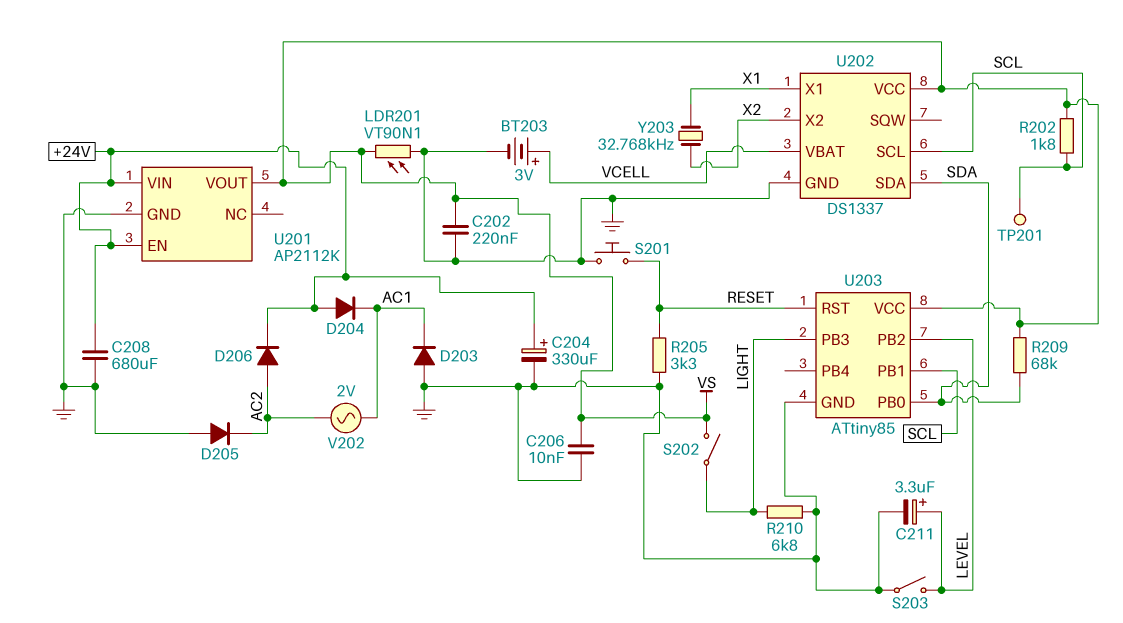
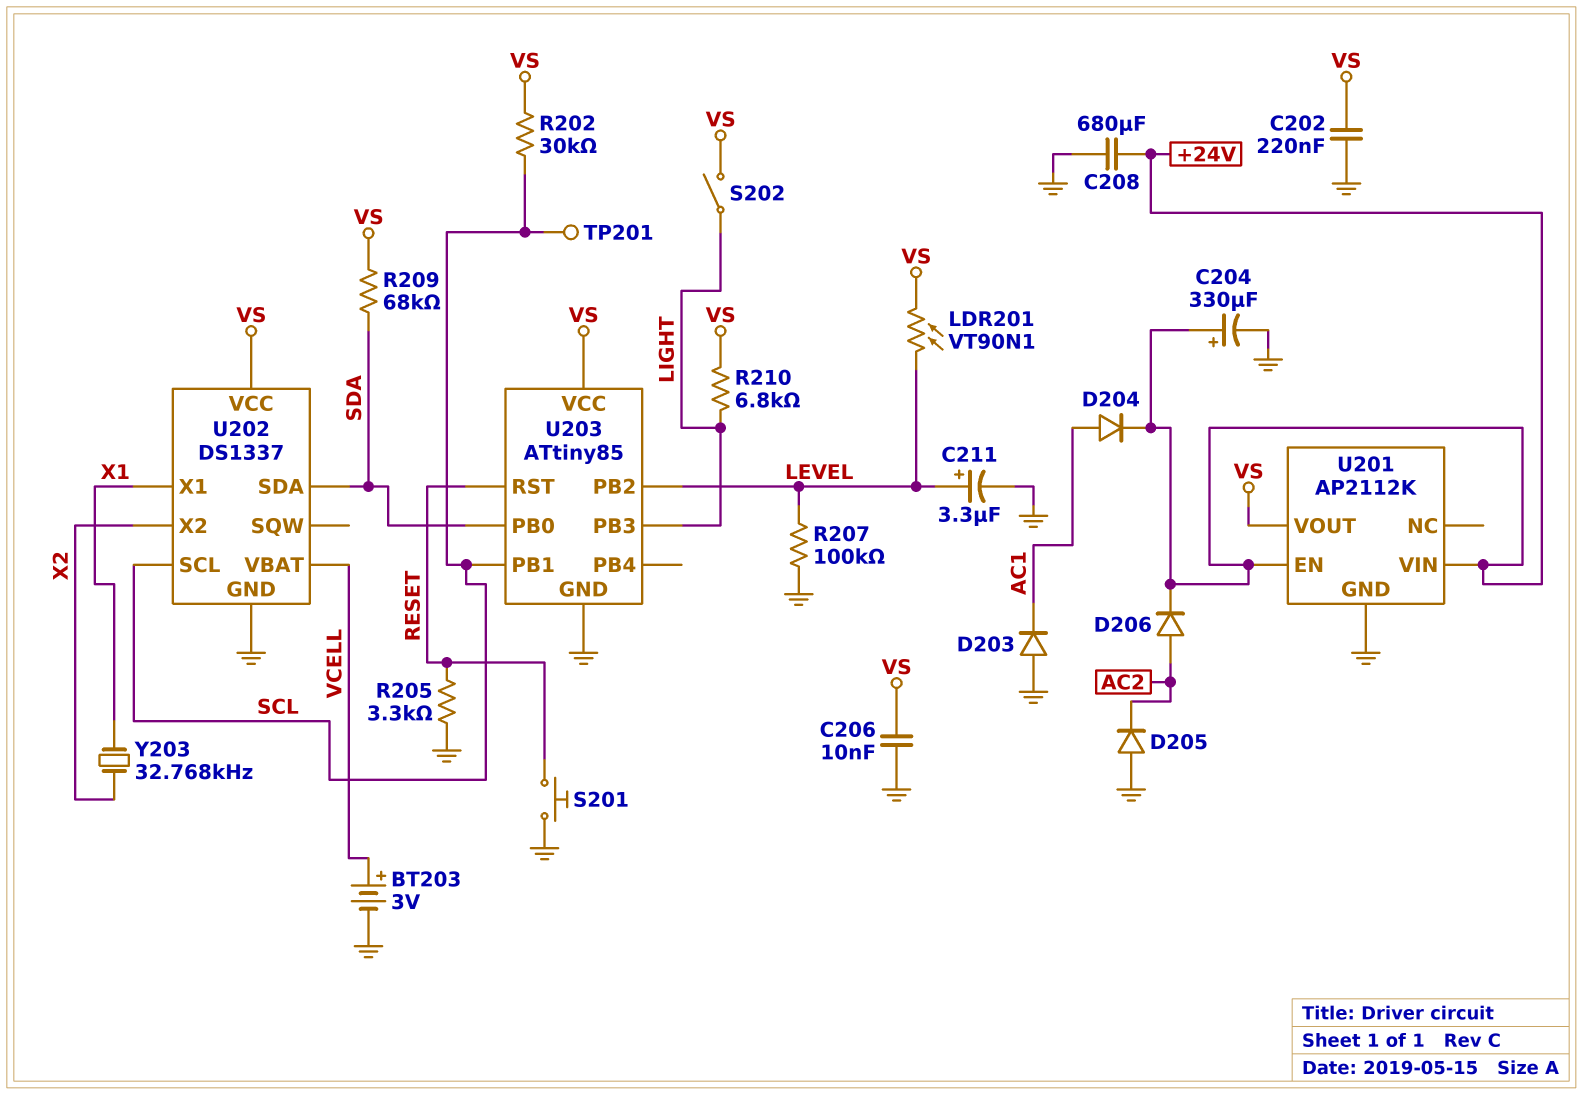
D204: diode (A +24V, K AC1) -> diode (A AC1, K +24V)
LDR201: VT90N1 (GND, VS) -> VT90N1 (LEVEL, VS)
R202: 1.8k (SCL, VS) -> 30k (SCL, VS)
R207: none -> 100k (GND, LEVEL)
R210: 6.8k (GND, LIGHT) -> 6.8k (LIGHT, VS)
S203: switch (GND, LEVEL) -> none
V202: AC 2V (AC1, AC2) -> none

